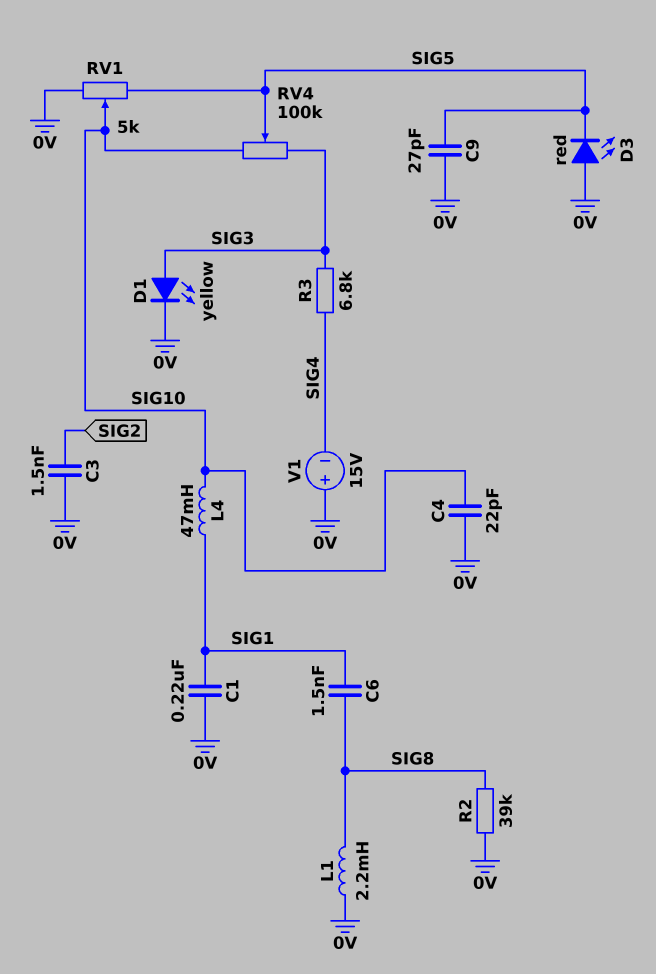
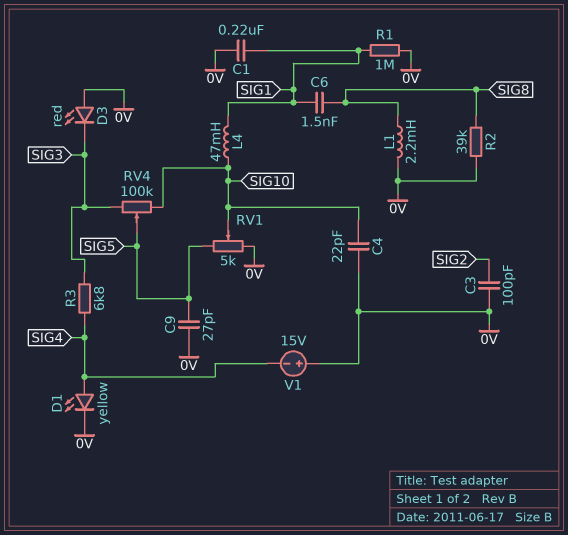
C3: 1.5nF (0V, SIG2) -> 100pF (0V, SIG2)
D1: LED yellow (A SIG3, K 0V) -> LED yellow (A SIG4, K 0V)
D3: LED red (A 0V, K SIG5) -> LED red (A 0V, K SIG3)
R1: none -> 1M (0V, SIG1)

